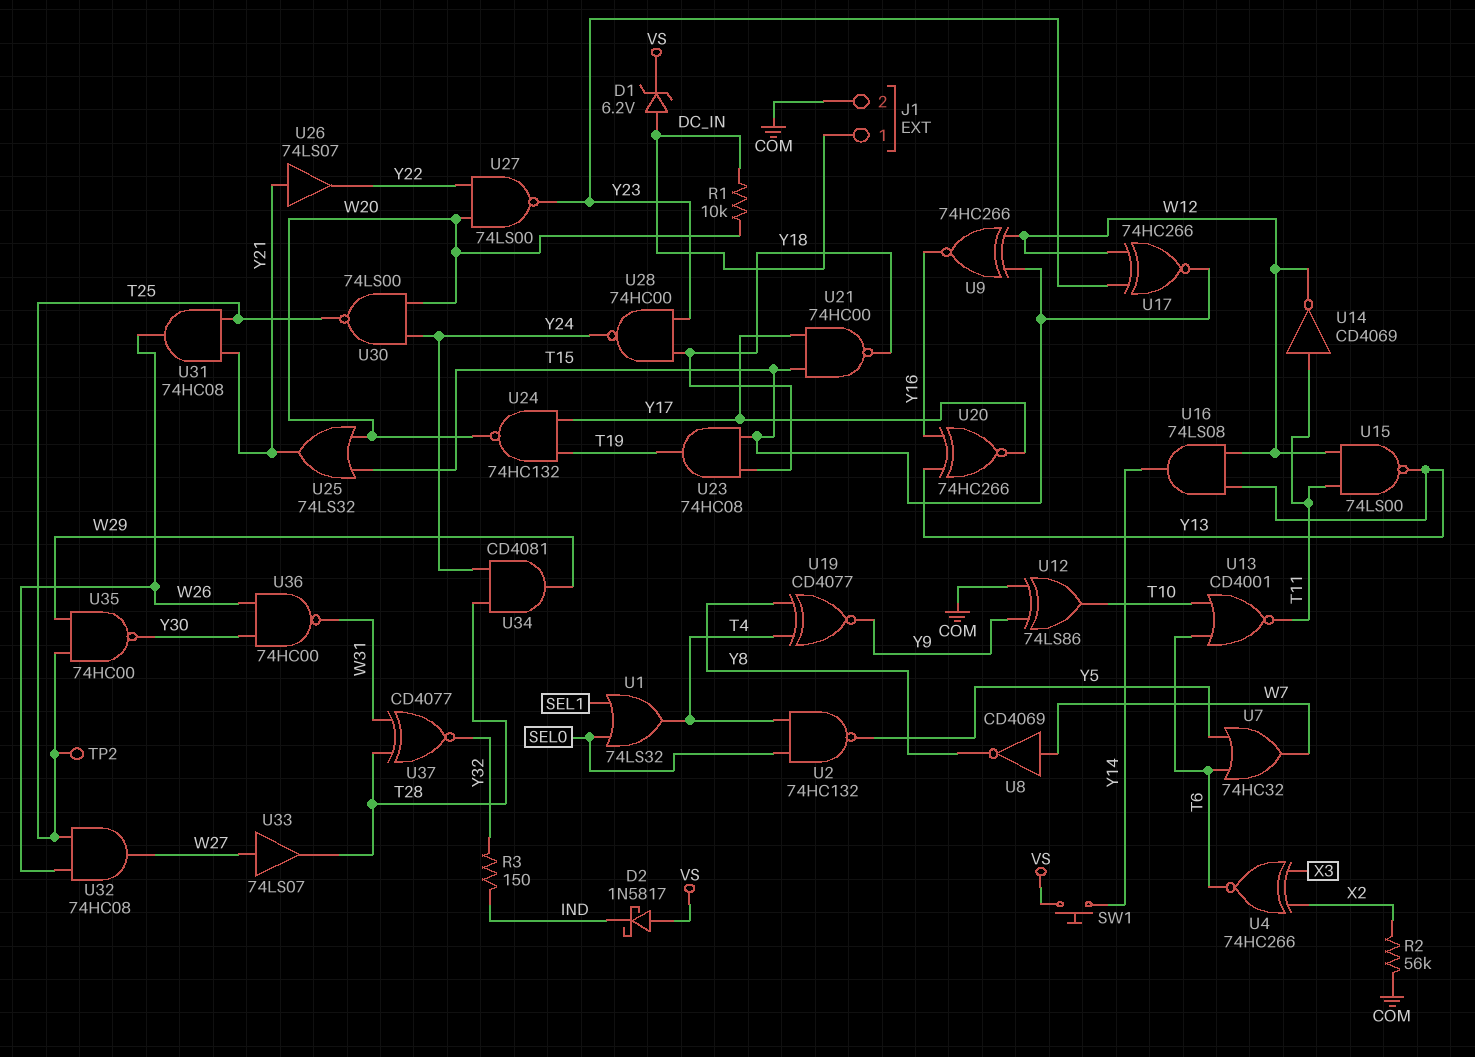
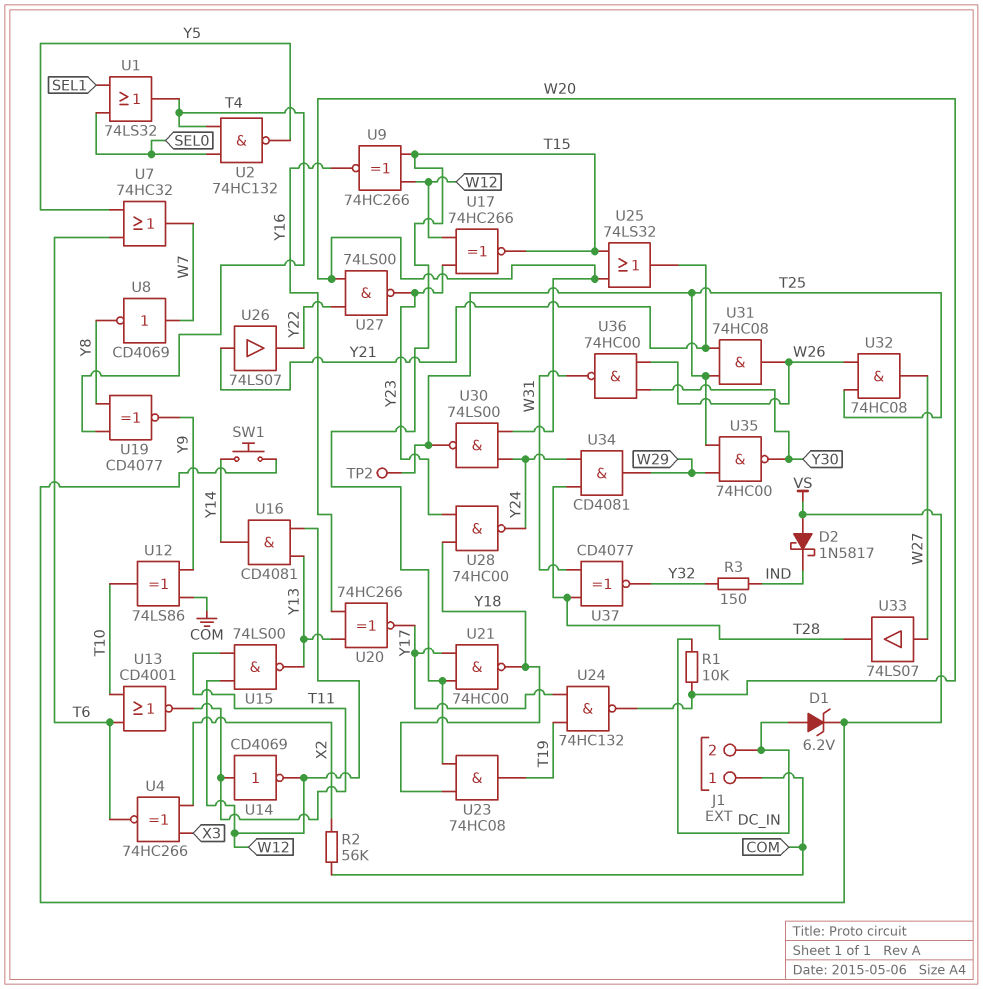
J1 pin 1: DC_IN -> COM
J1 pin 2: COM -> DC_IN
U16: AND 74LS08 (in W12, in Y13, out Y14) -> AND CD4081 (in W12, in Y13, out Y14)

